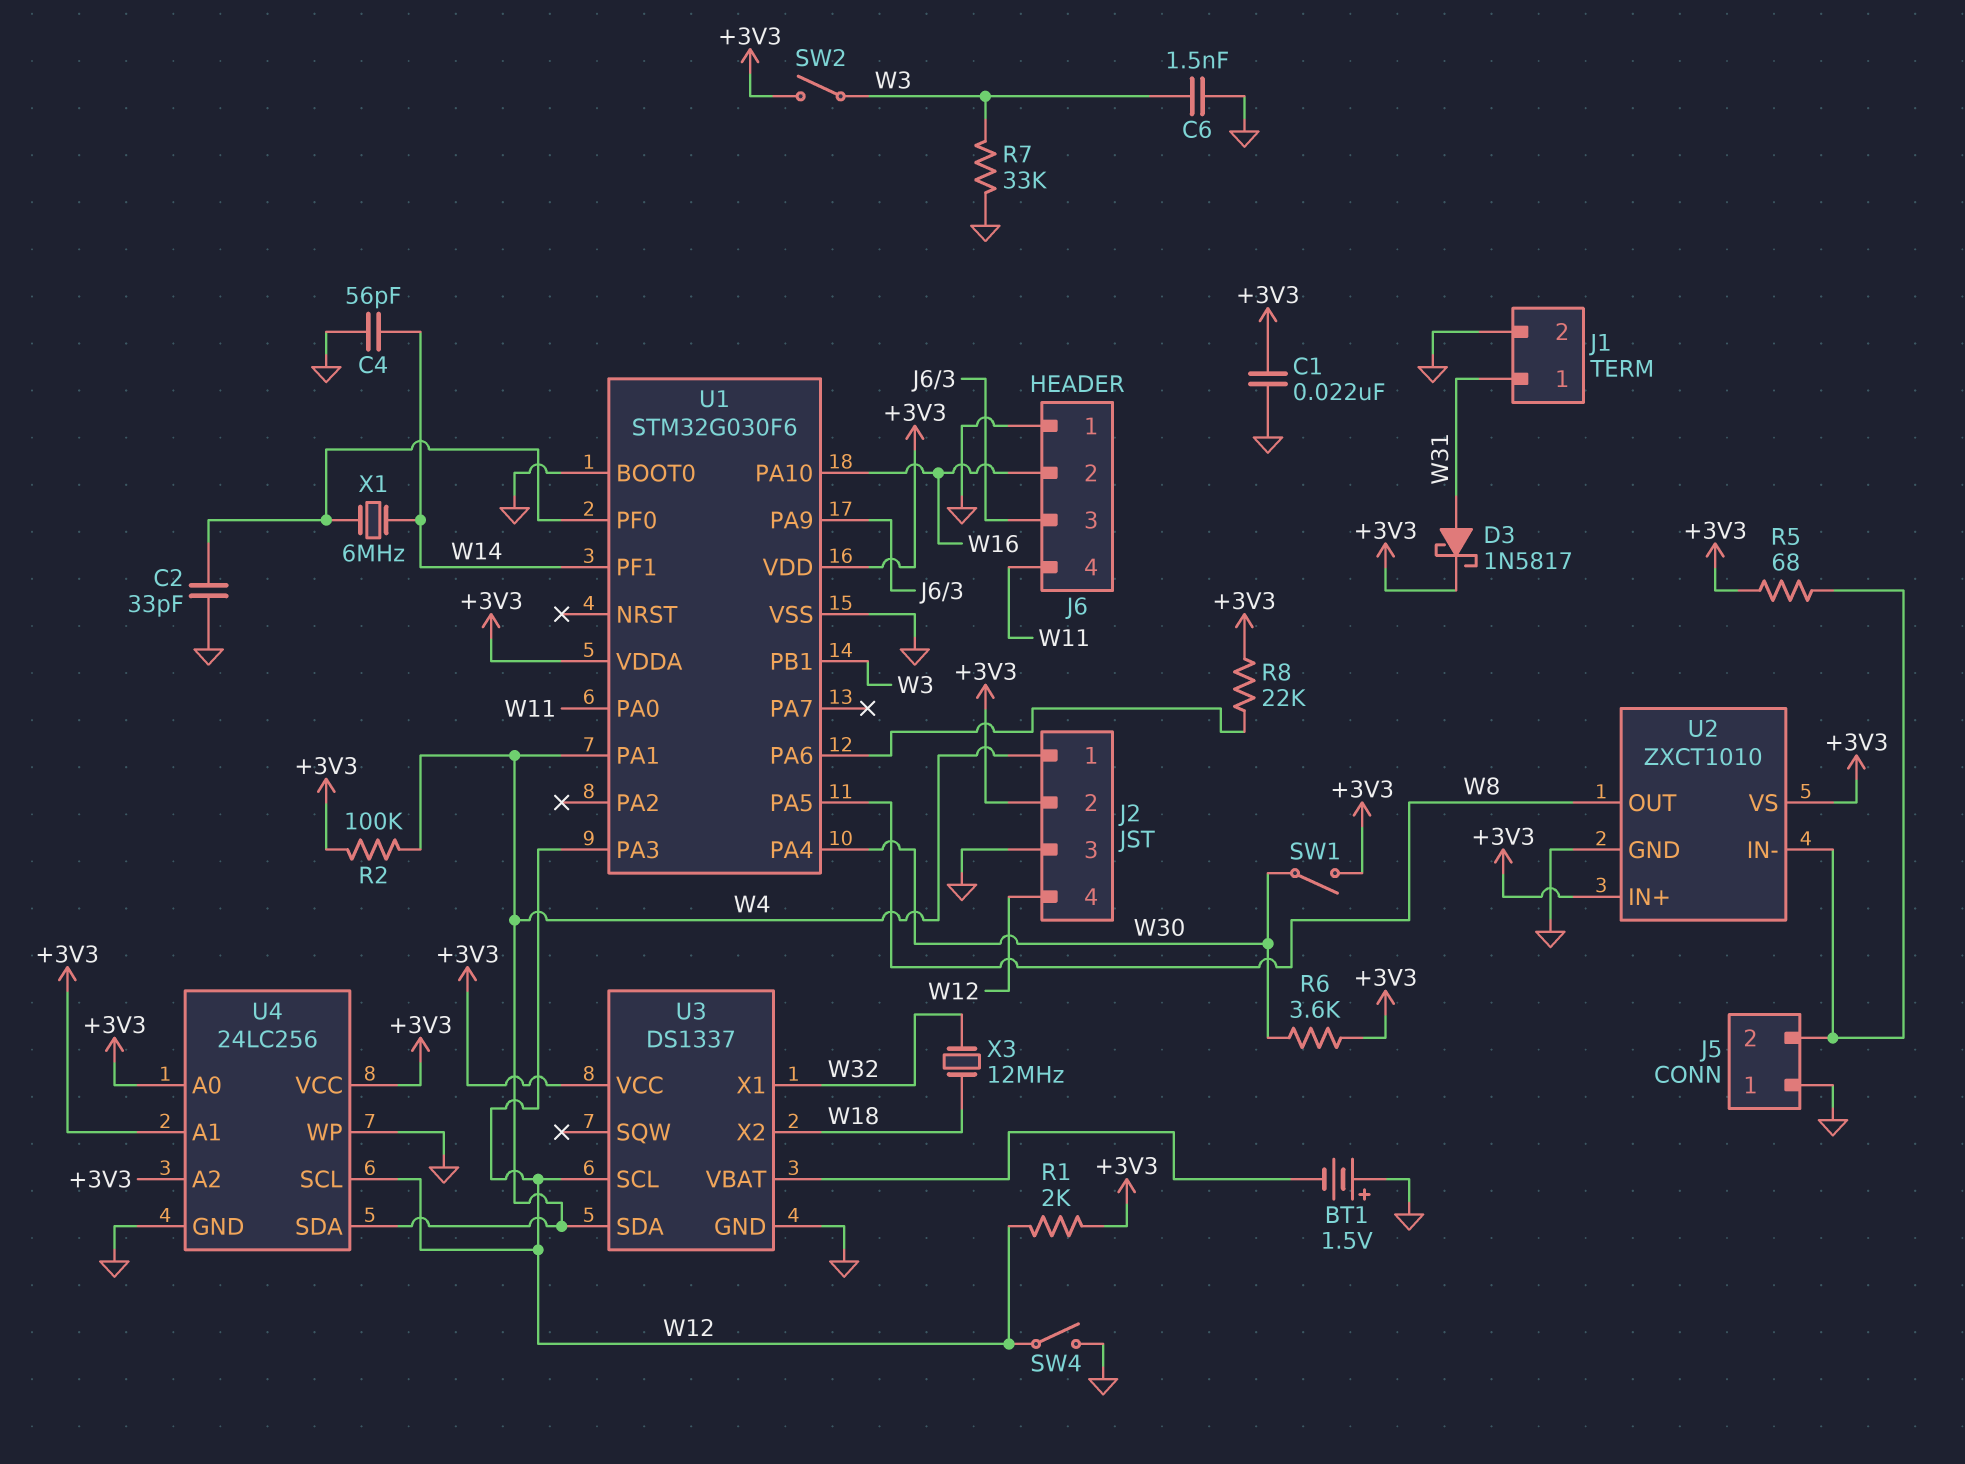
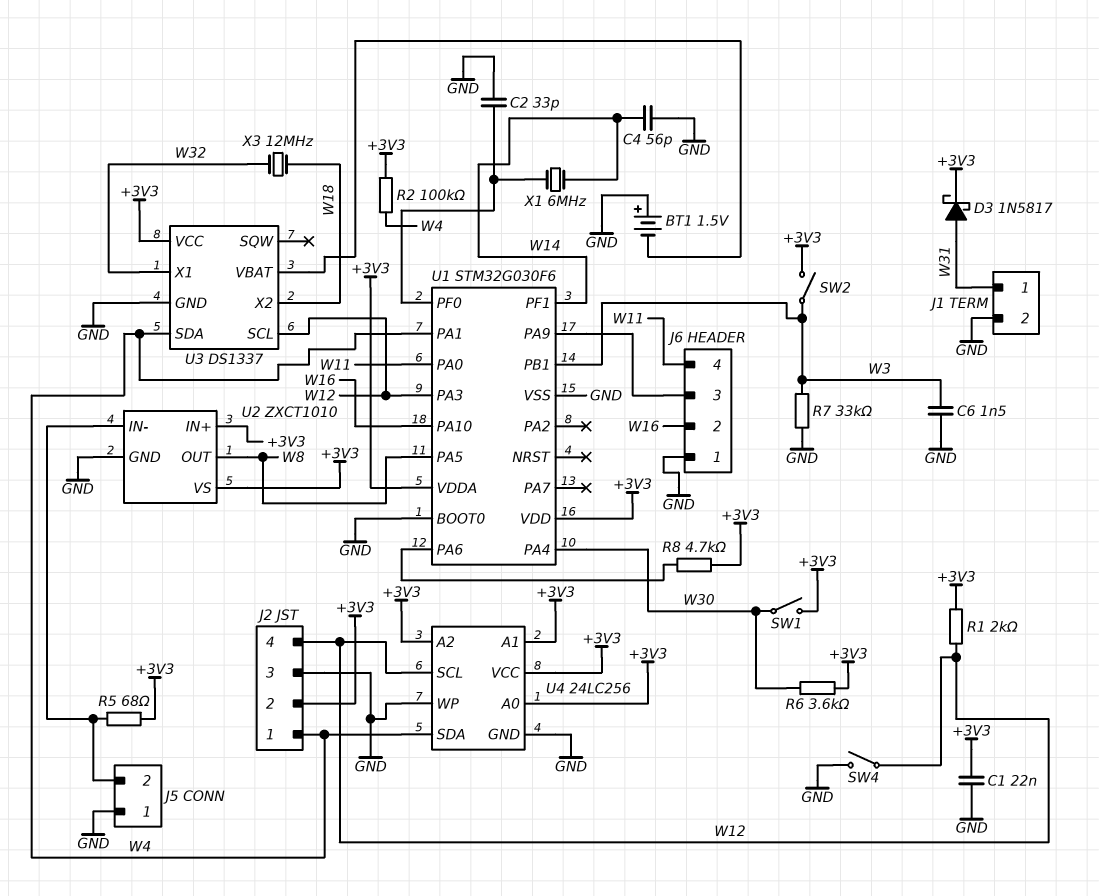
R8: 22k (+3V3, U1/PA6) -> 4.7k (+3V3, U1/PA6)

